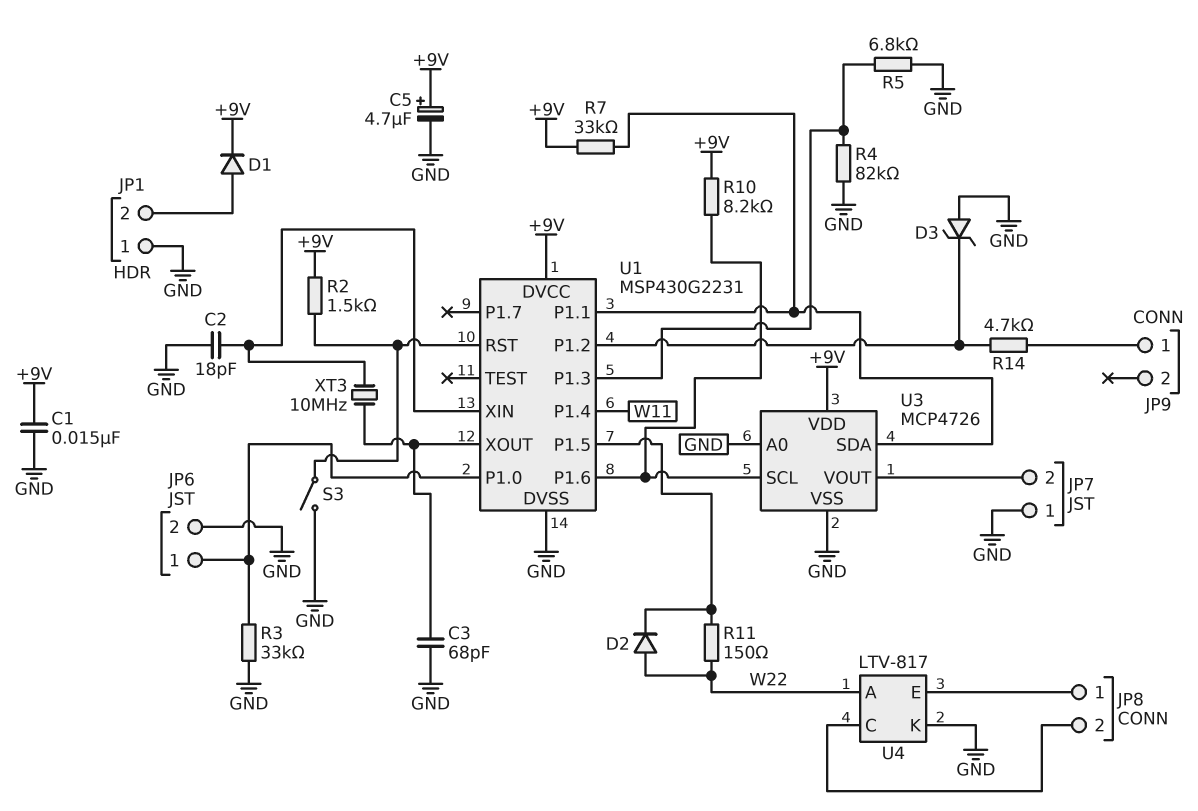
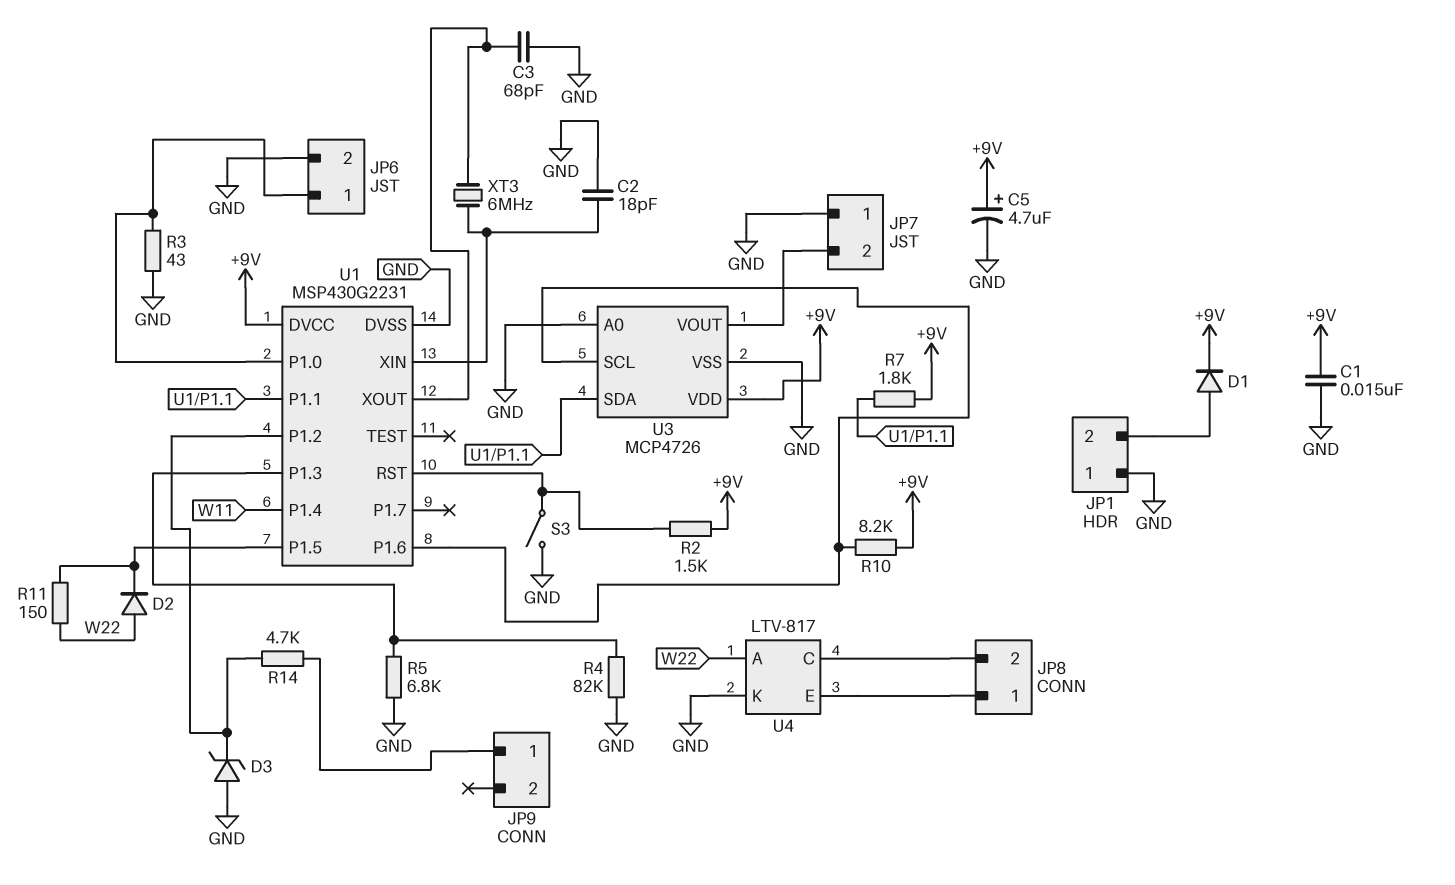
R3: 33k (GND, JP6/1) -> 43 (GND, JP6/1)
R7: 33k (+9V, U1/P1.1) -> 1.8k (+9V, U1/P1.1)
XT3: 10MHz (U1/XIN, U1/XOUT) -> 6MHz (U1/XIN, U1/XOUT)

